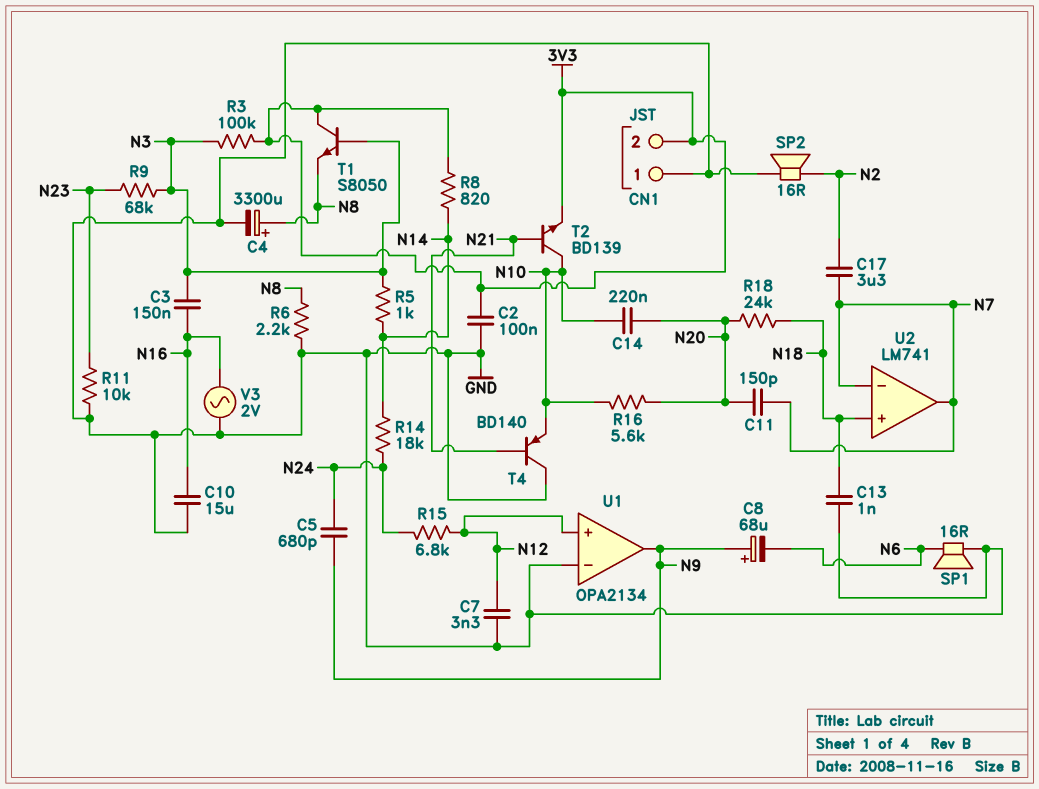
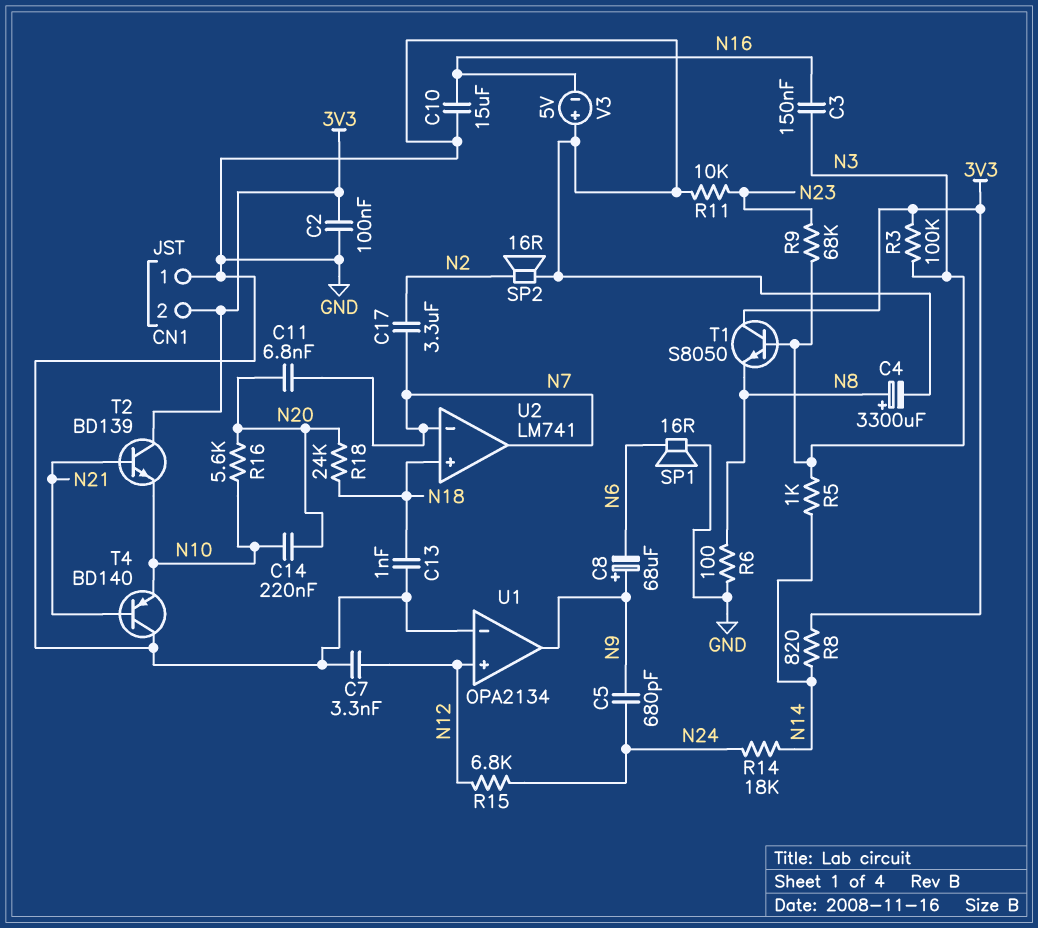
C11: 150pF (N7, N20) -> 6.8nF (N7, N20)
R6: 2.2k (GND, N8) -> 100 (GND, N8)
T2: NPN BD139 (B N21, C N10, E 3V3) -> NPN BD139 (B N21, C 3V3, E N10)
V3: AC 2V (GND, N16) -> 5V (plus GND, minus N16)

